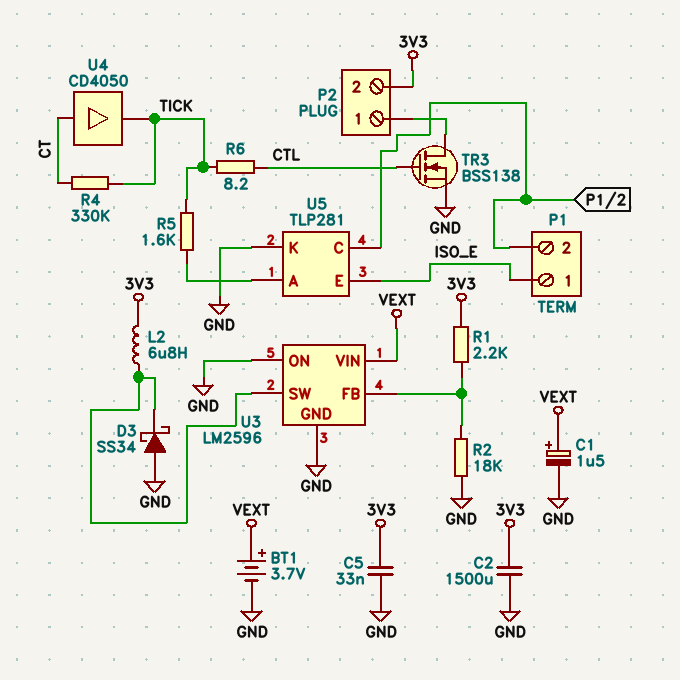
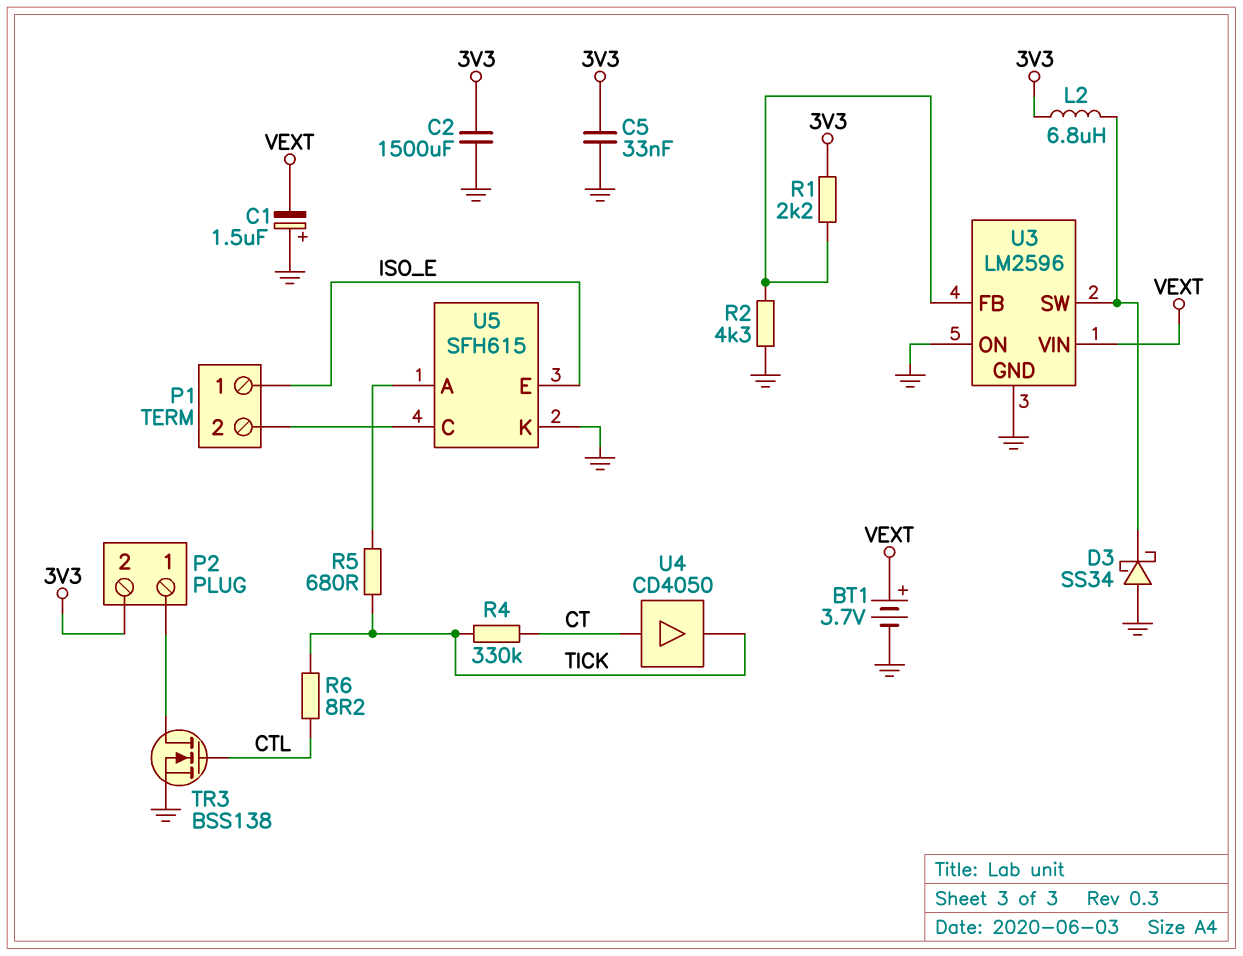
C1: 1.5uF (plus VEXT, minus GND) -> 1.5uF (plus GND, minus VEXT)
R2: 18k (GND, U3/FB) -> 4.3k (GND, U3/FB)
R5: 1.6k (TICK, U5/A) -> 680 (TICK, U5/A)
U5: TLP281 -> SFH615

